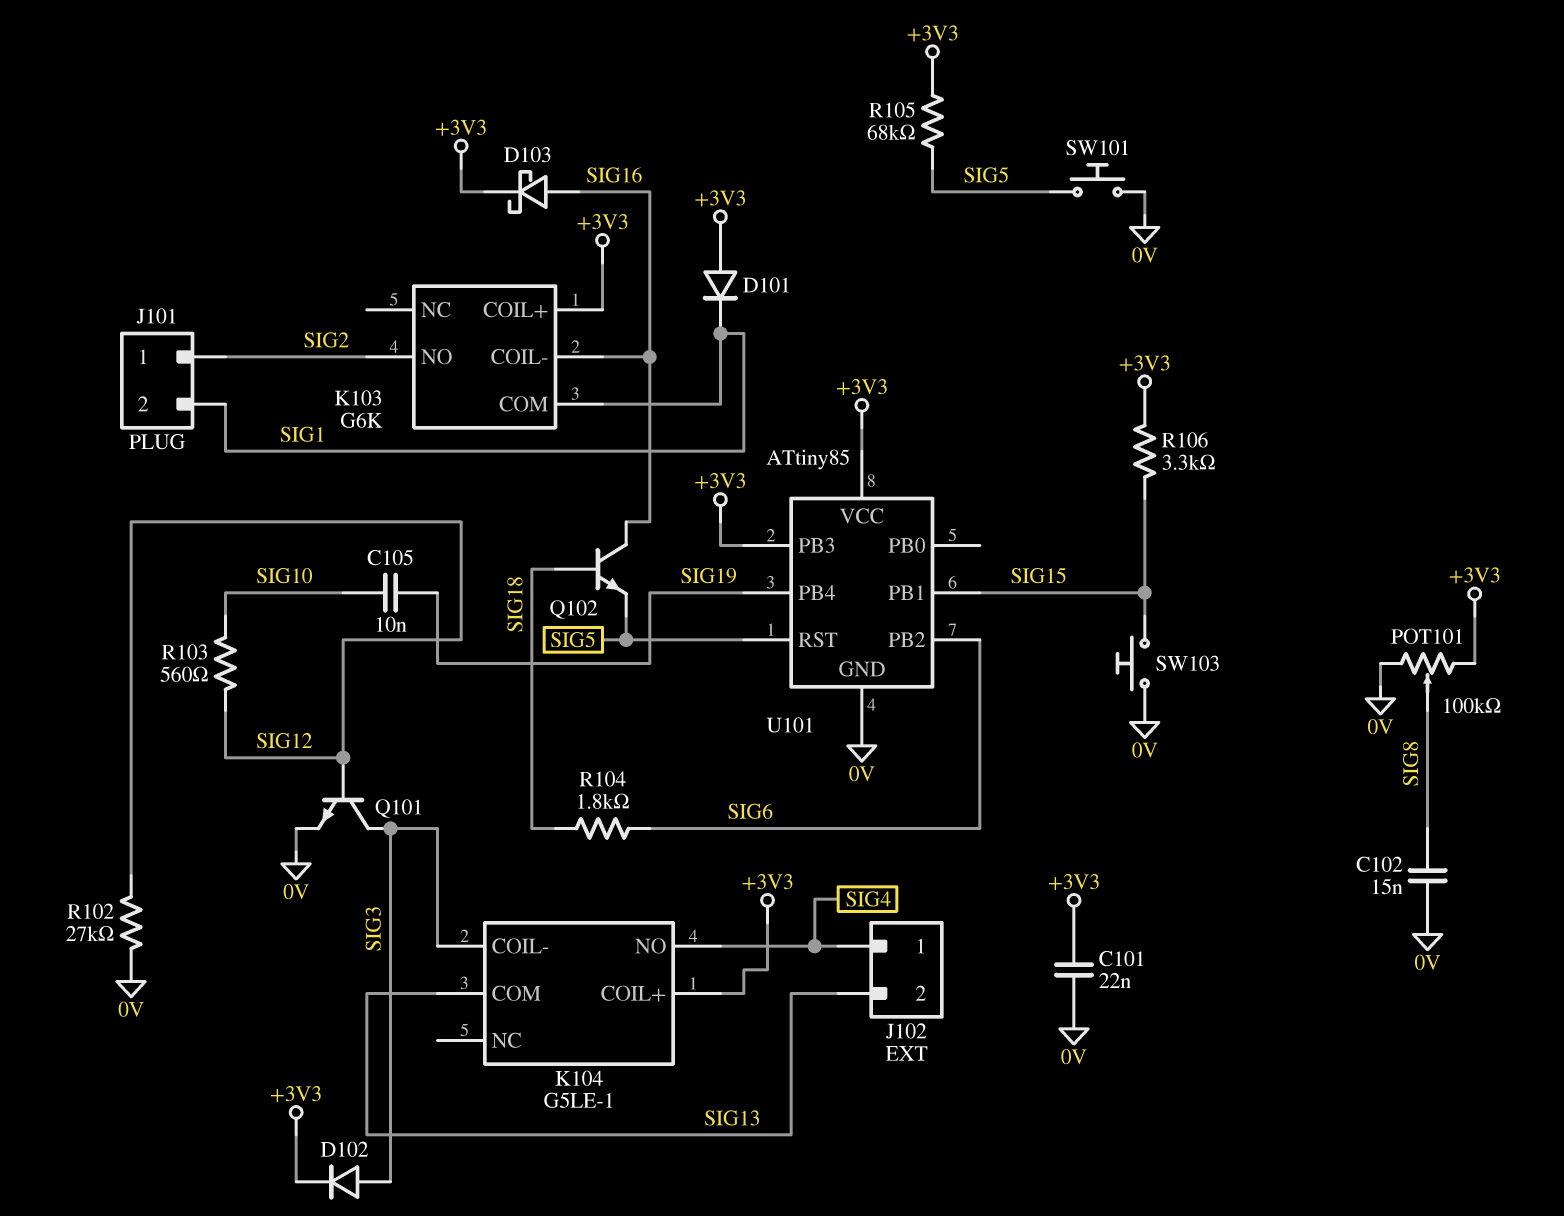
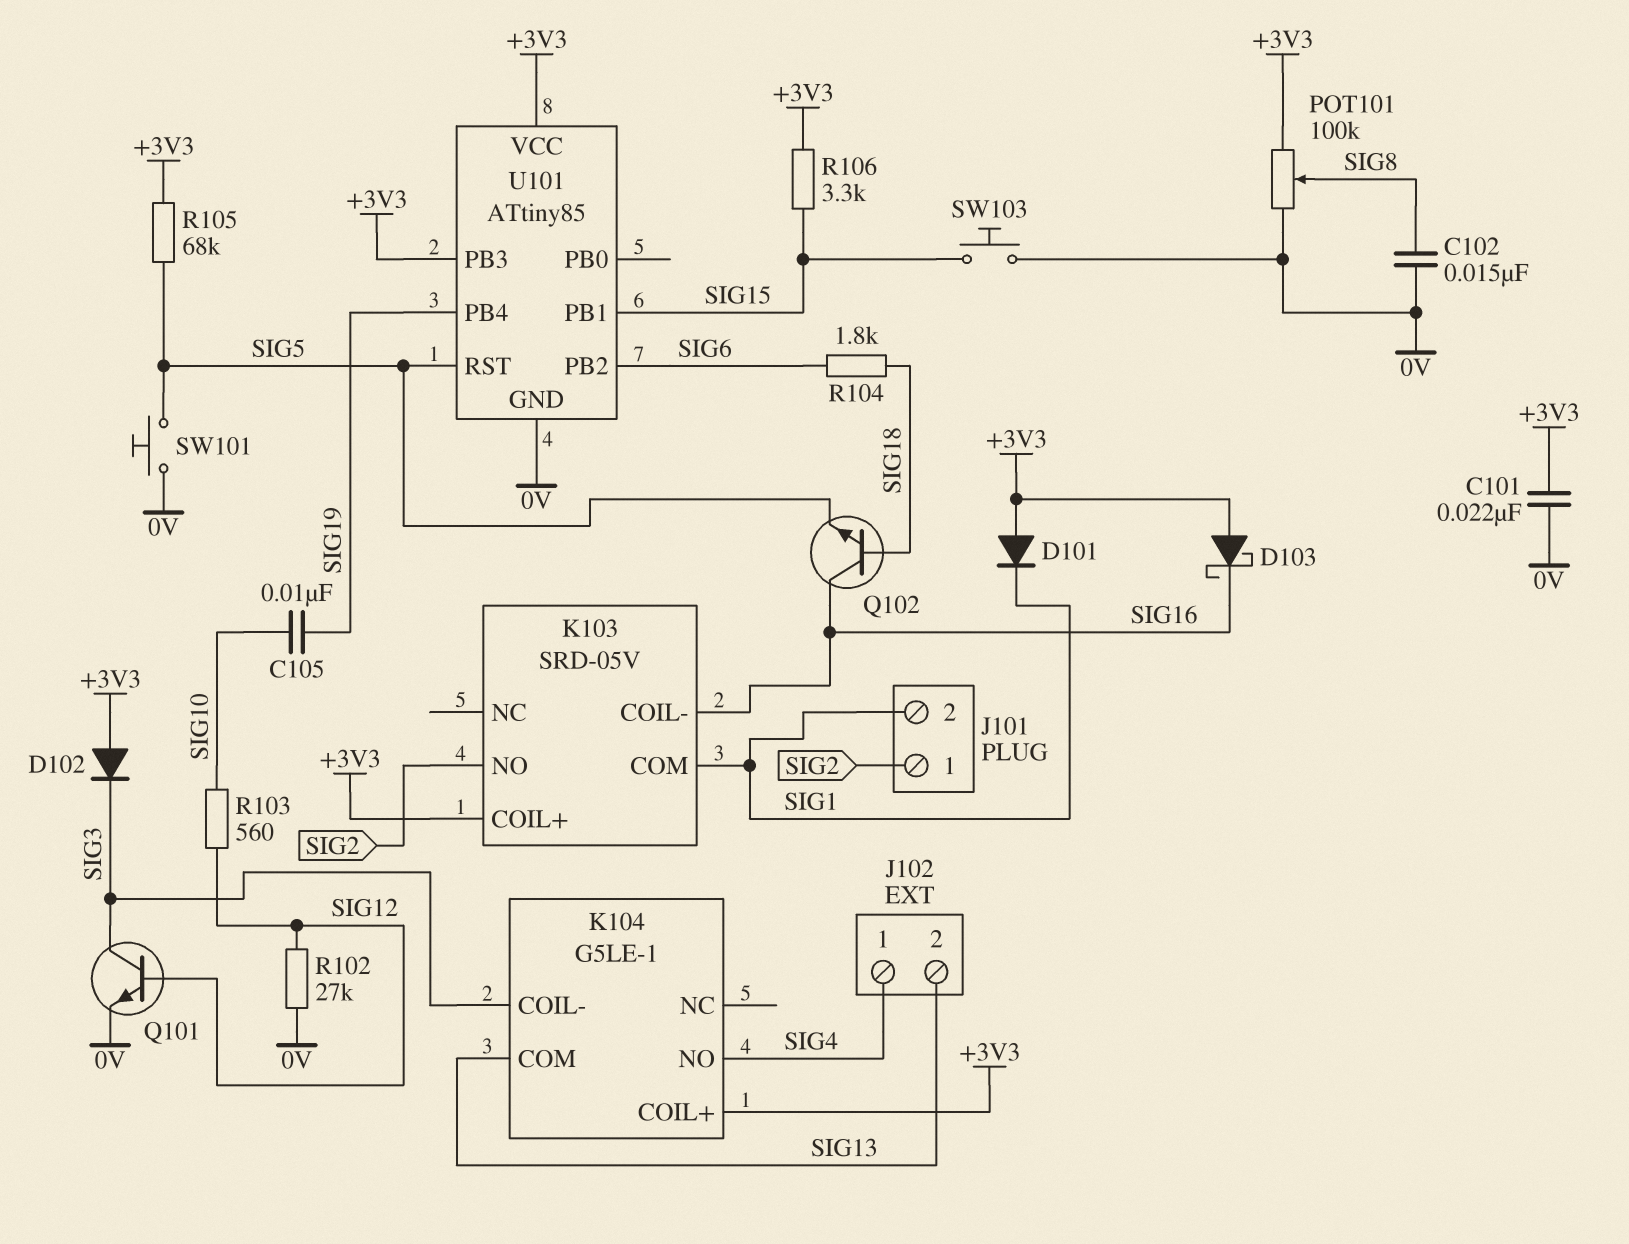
D102: diode (A SIG3, K +3V3) -> diode (A +3V3, K SIG3)
D103: schottky (A SIG16, K +3V3) -> schottky (A +3V3, K SIG16)
K103: G6K -> SRD-05V

